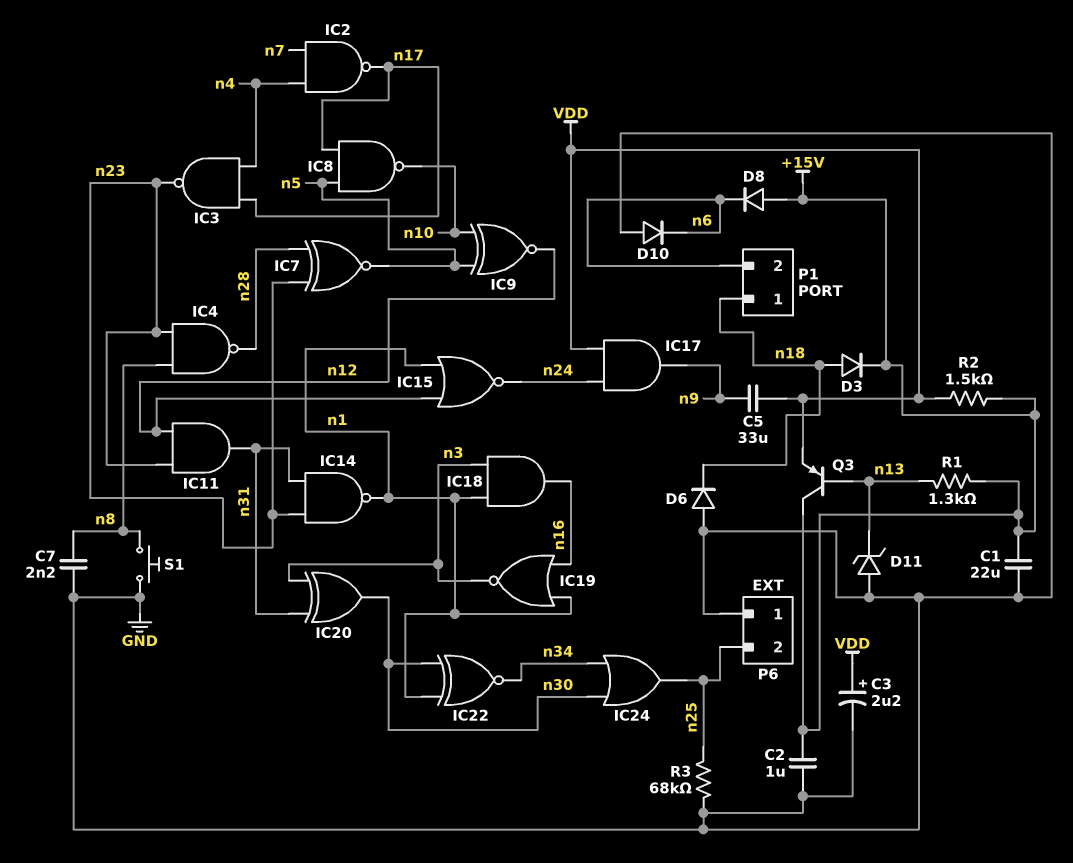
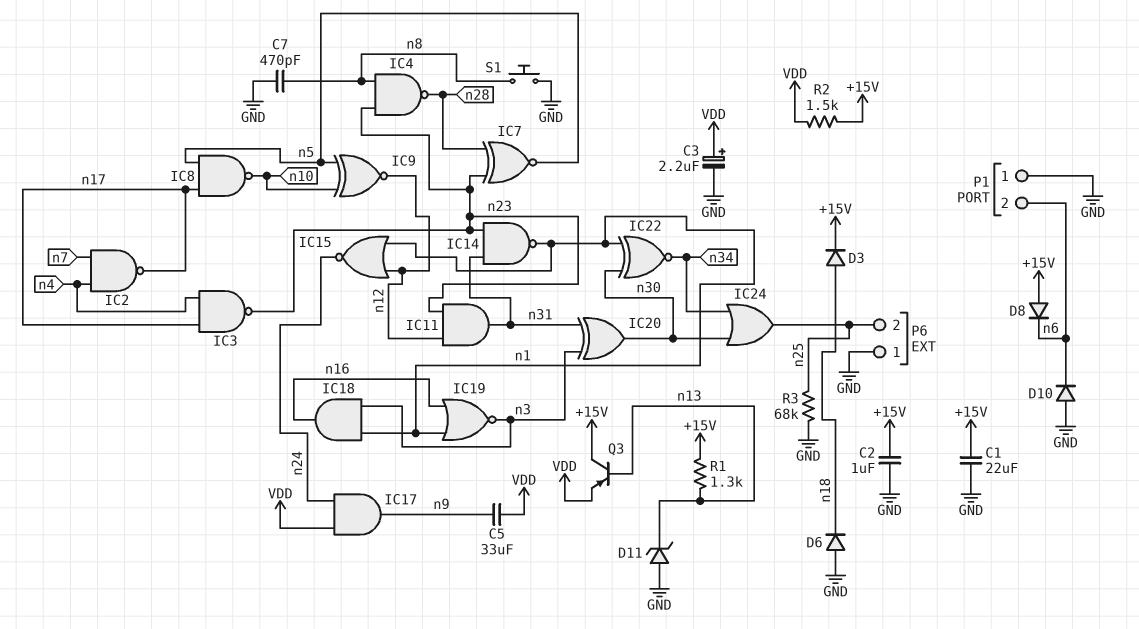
C7: 2.2nF (GND, n8) -> 470pF (GND, n8)
P1 pin 1: n18 -> GND

